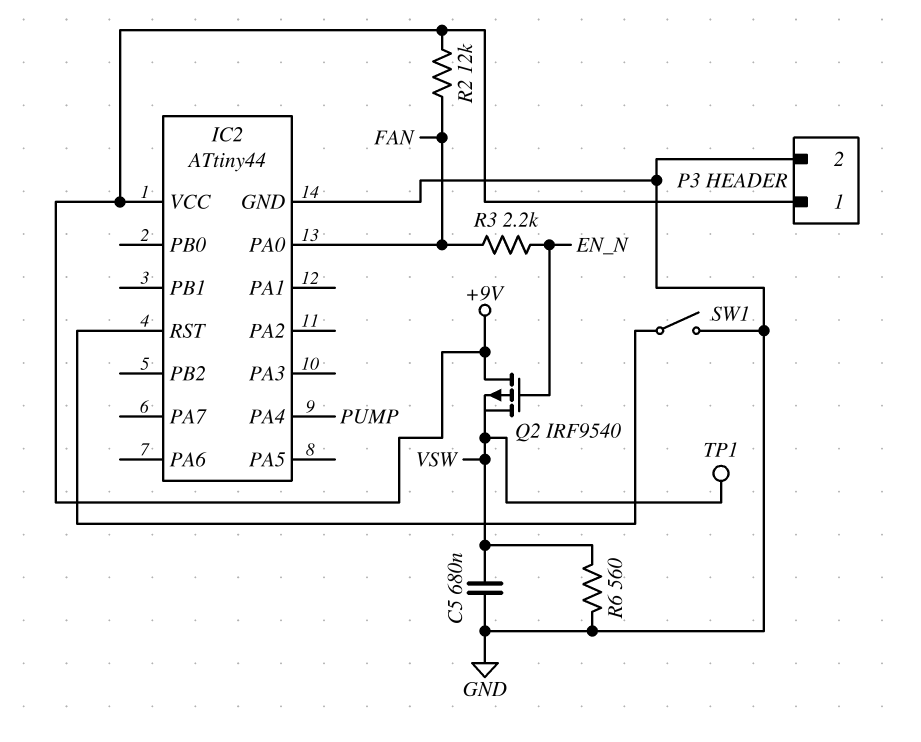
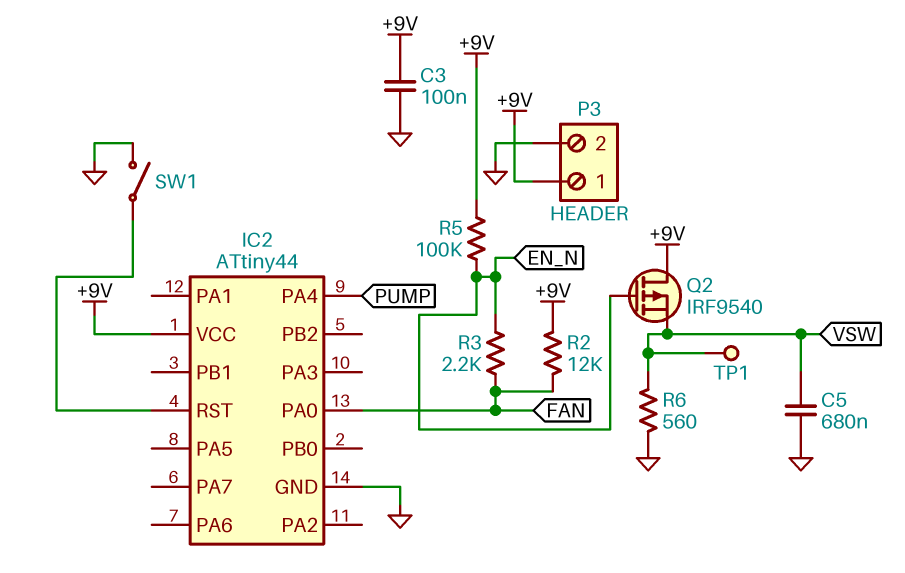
C3: none -> 100nF (+9V, GND)
R5: none -> 100k (+9V, EN_N)

